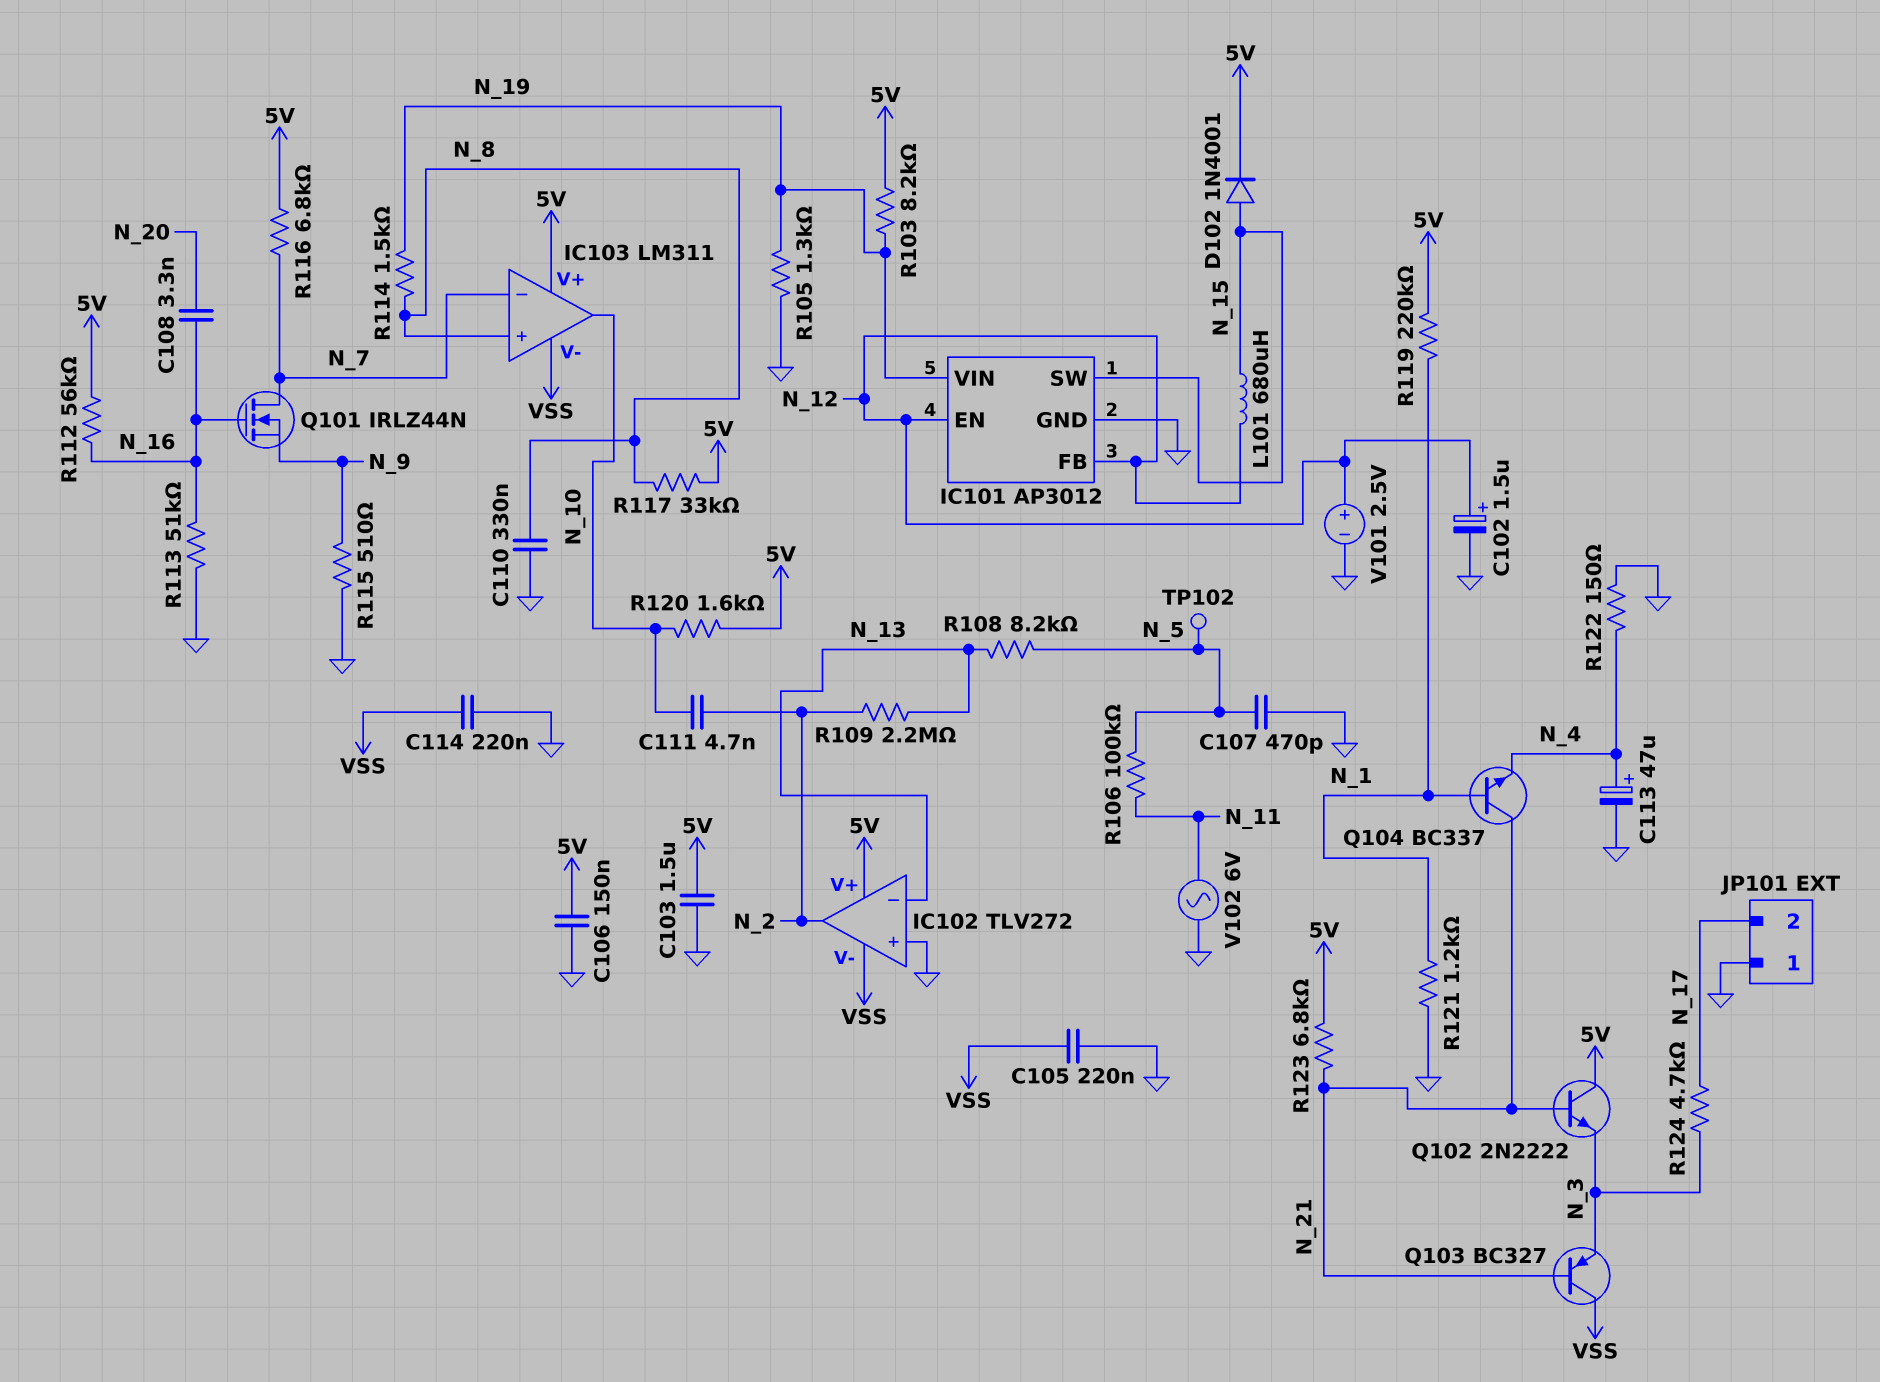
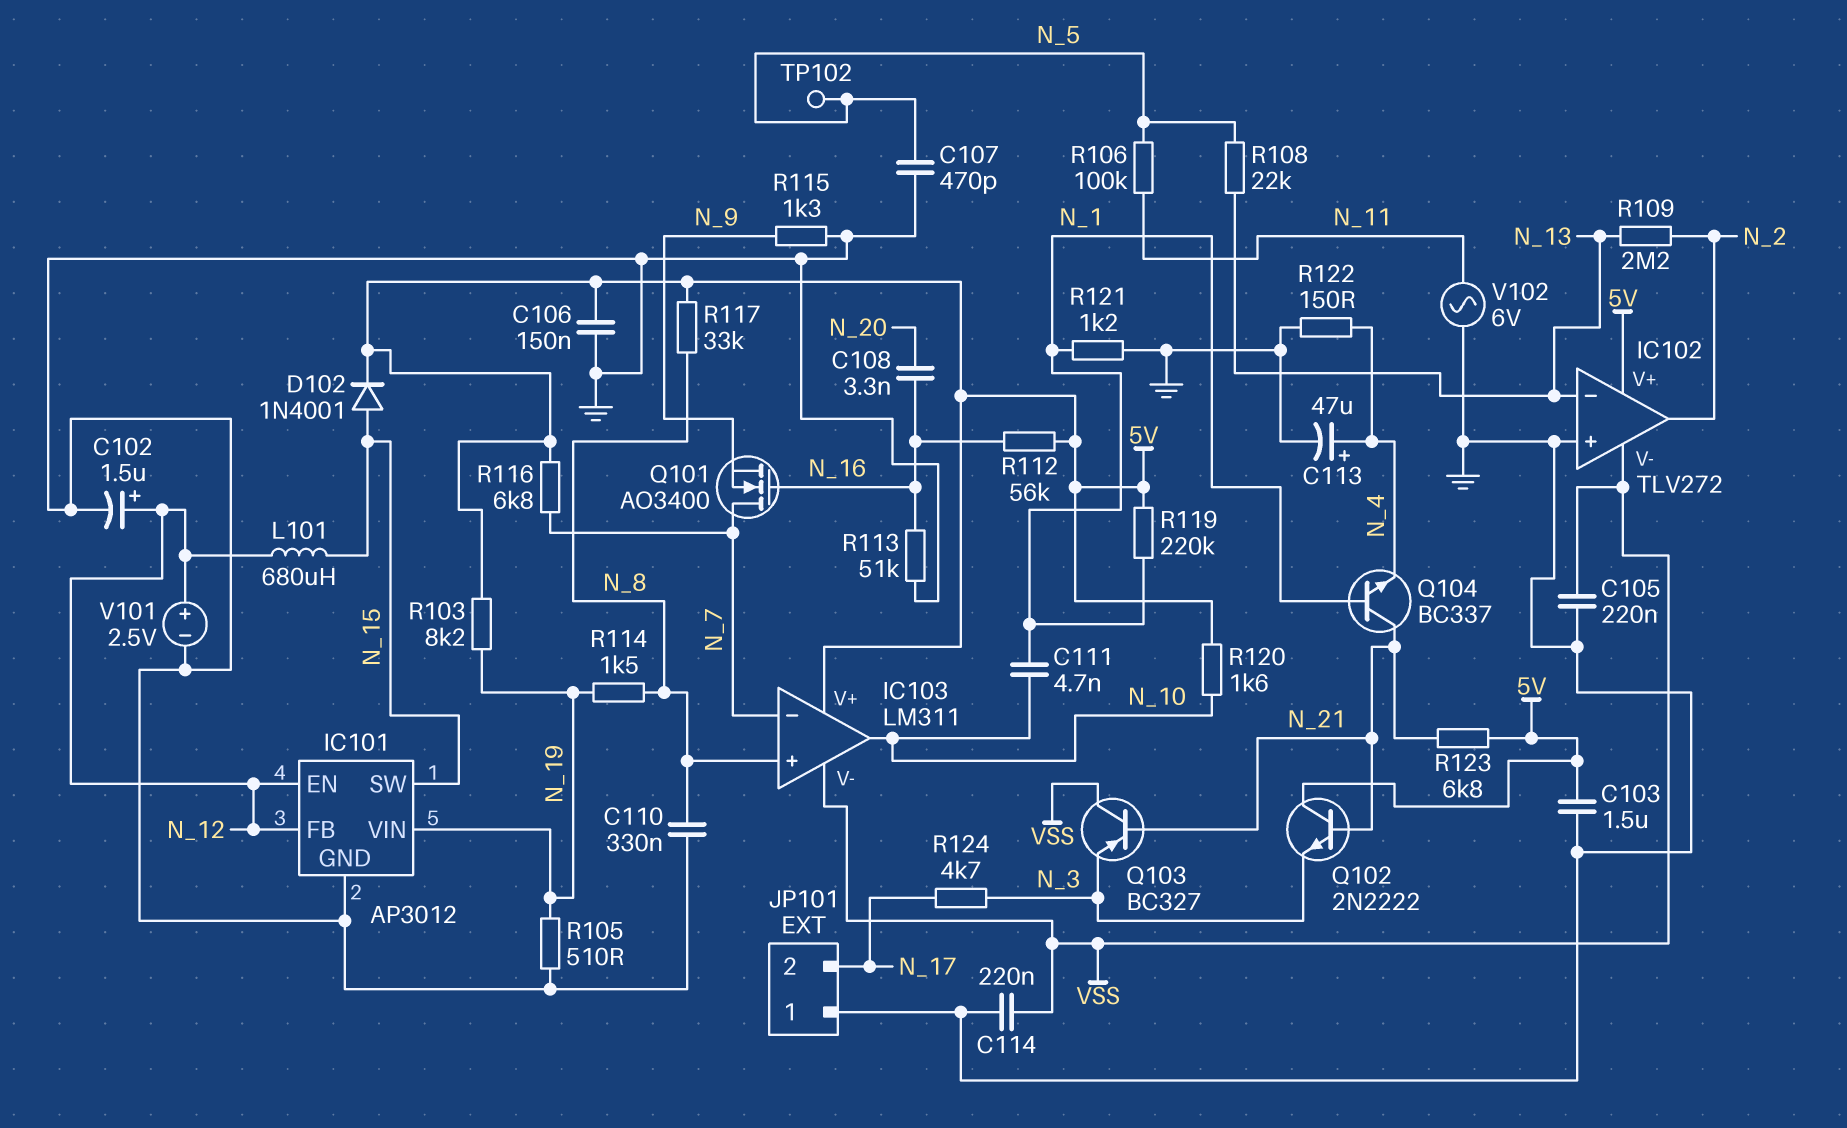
C111: 4.7nF (N_2, N_10) -> 4.7nF (N_1, N_10)
Q101: NMOS IRLZ44N (G N_16, D N_7, S N_9) -> NMOS AO3400 (G N_16, D N_7, S N_9)
R105: 1.3k (GND, N_19) -> 510 (GND, N_19)
R108: 8.2k (N_5, N_13) -> 22k (N_5, N_13)
R115: 510 (GND, N_9) -> 1.3k (GND, N_9)

